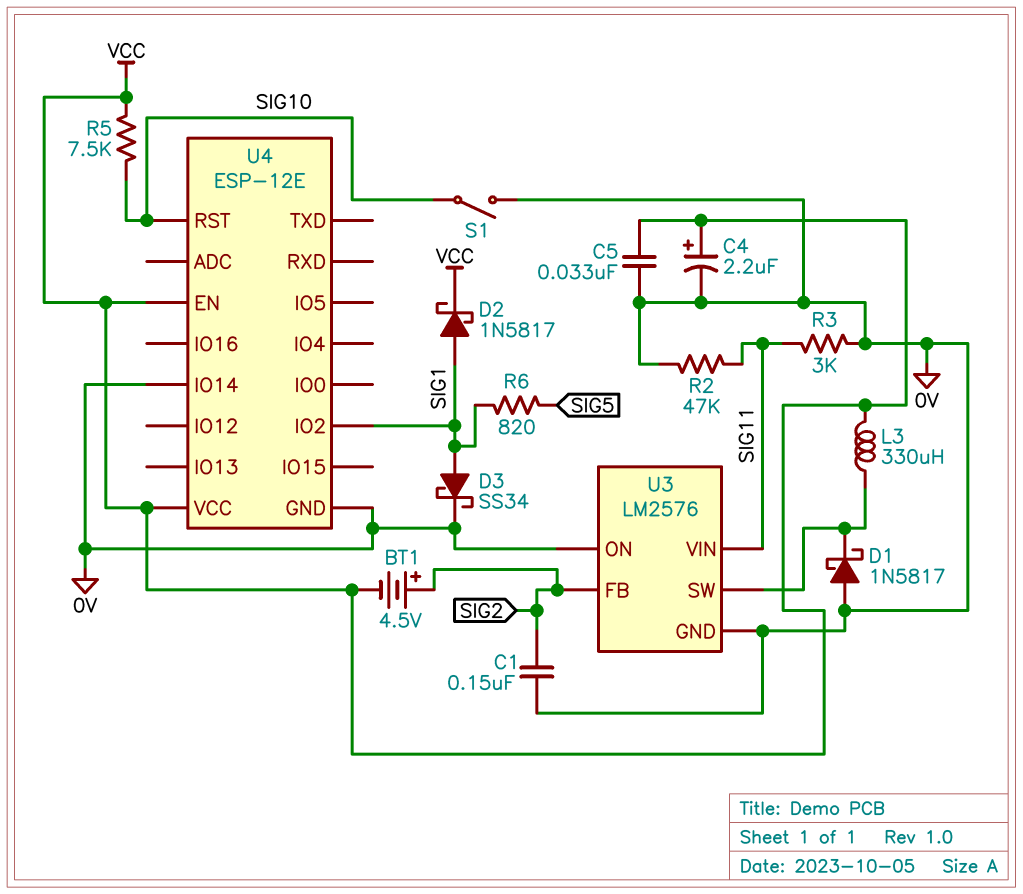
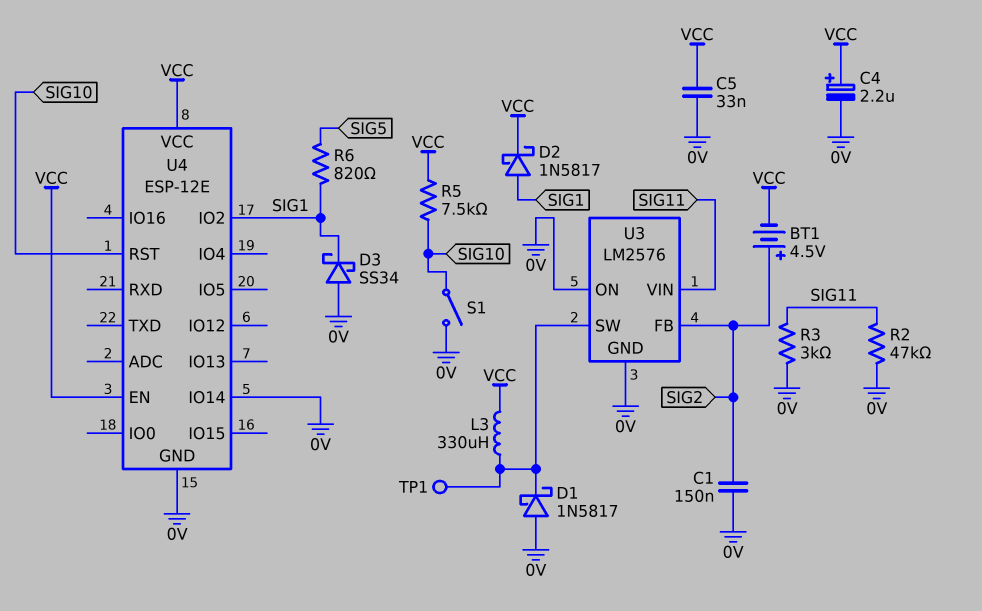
D3: schottky SS34 (A SIG1, K 0V) -> schottky SS34 (A 0V, K SIG1)
TP1: none -> test point (U3/SW)

